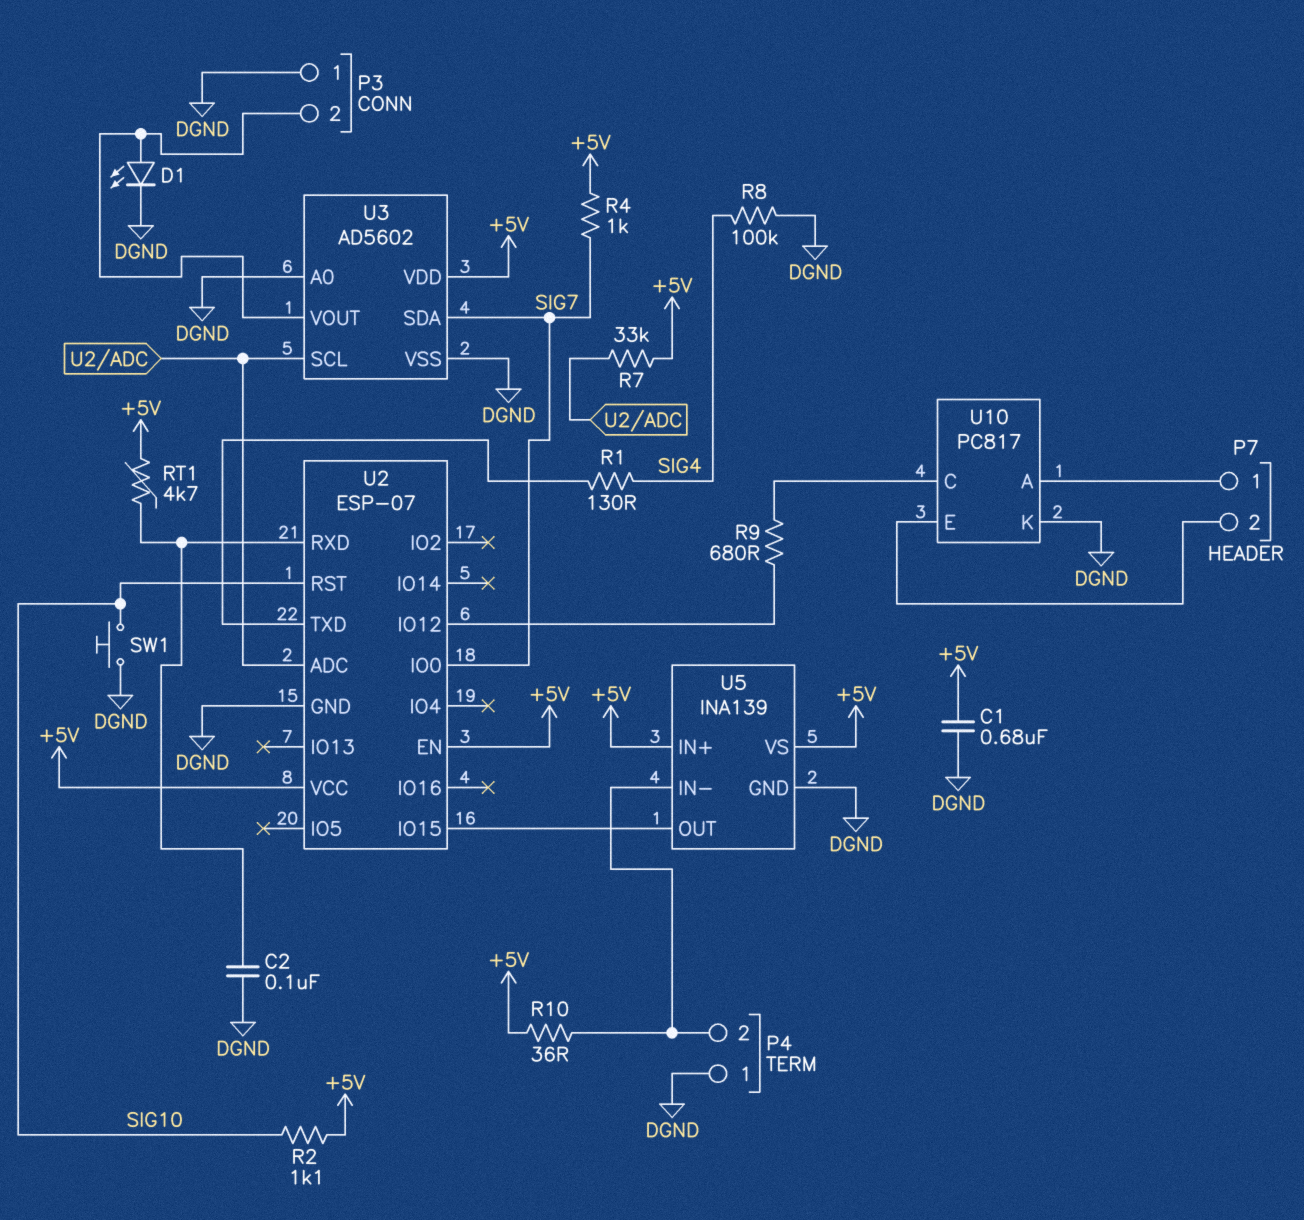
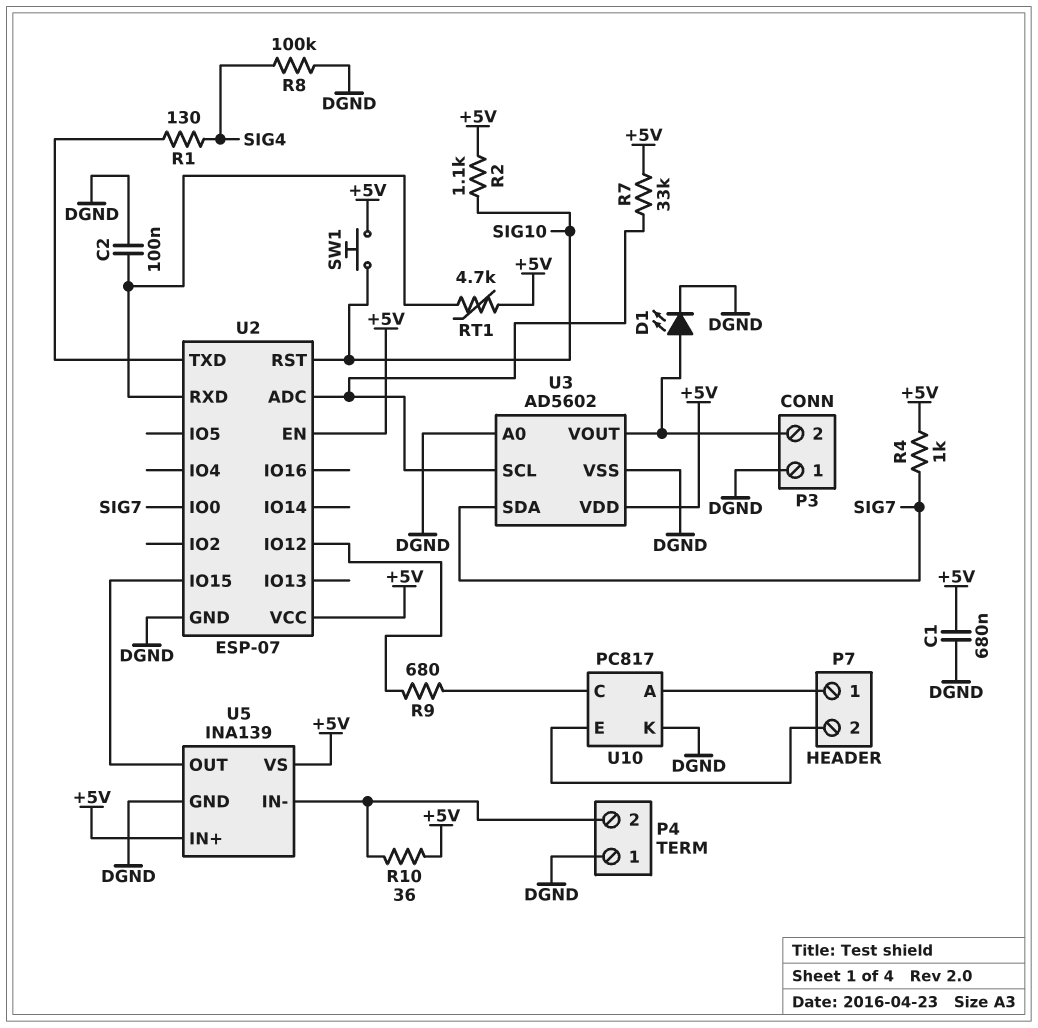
SW1: button (DGND, SIG10) -> button (+5V, SIG10)

